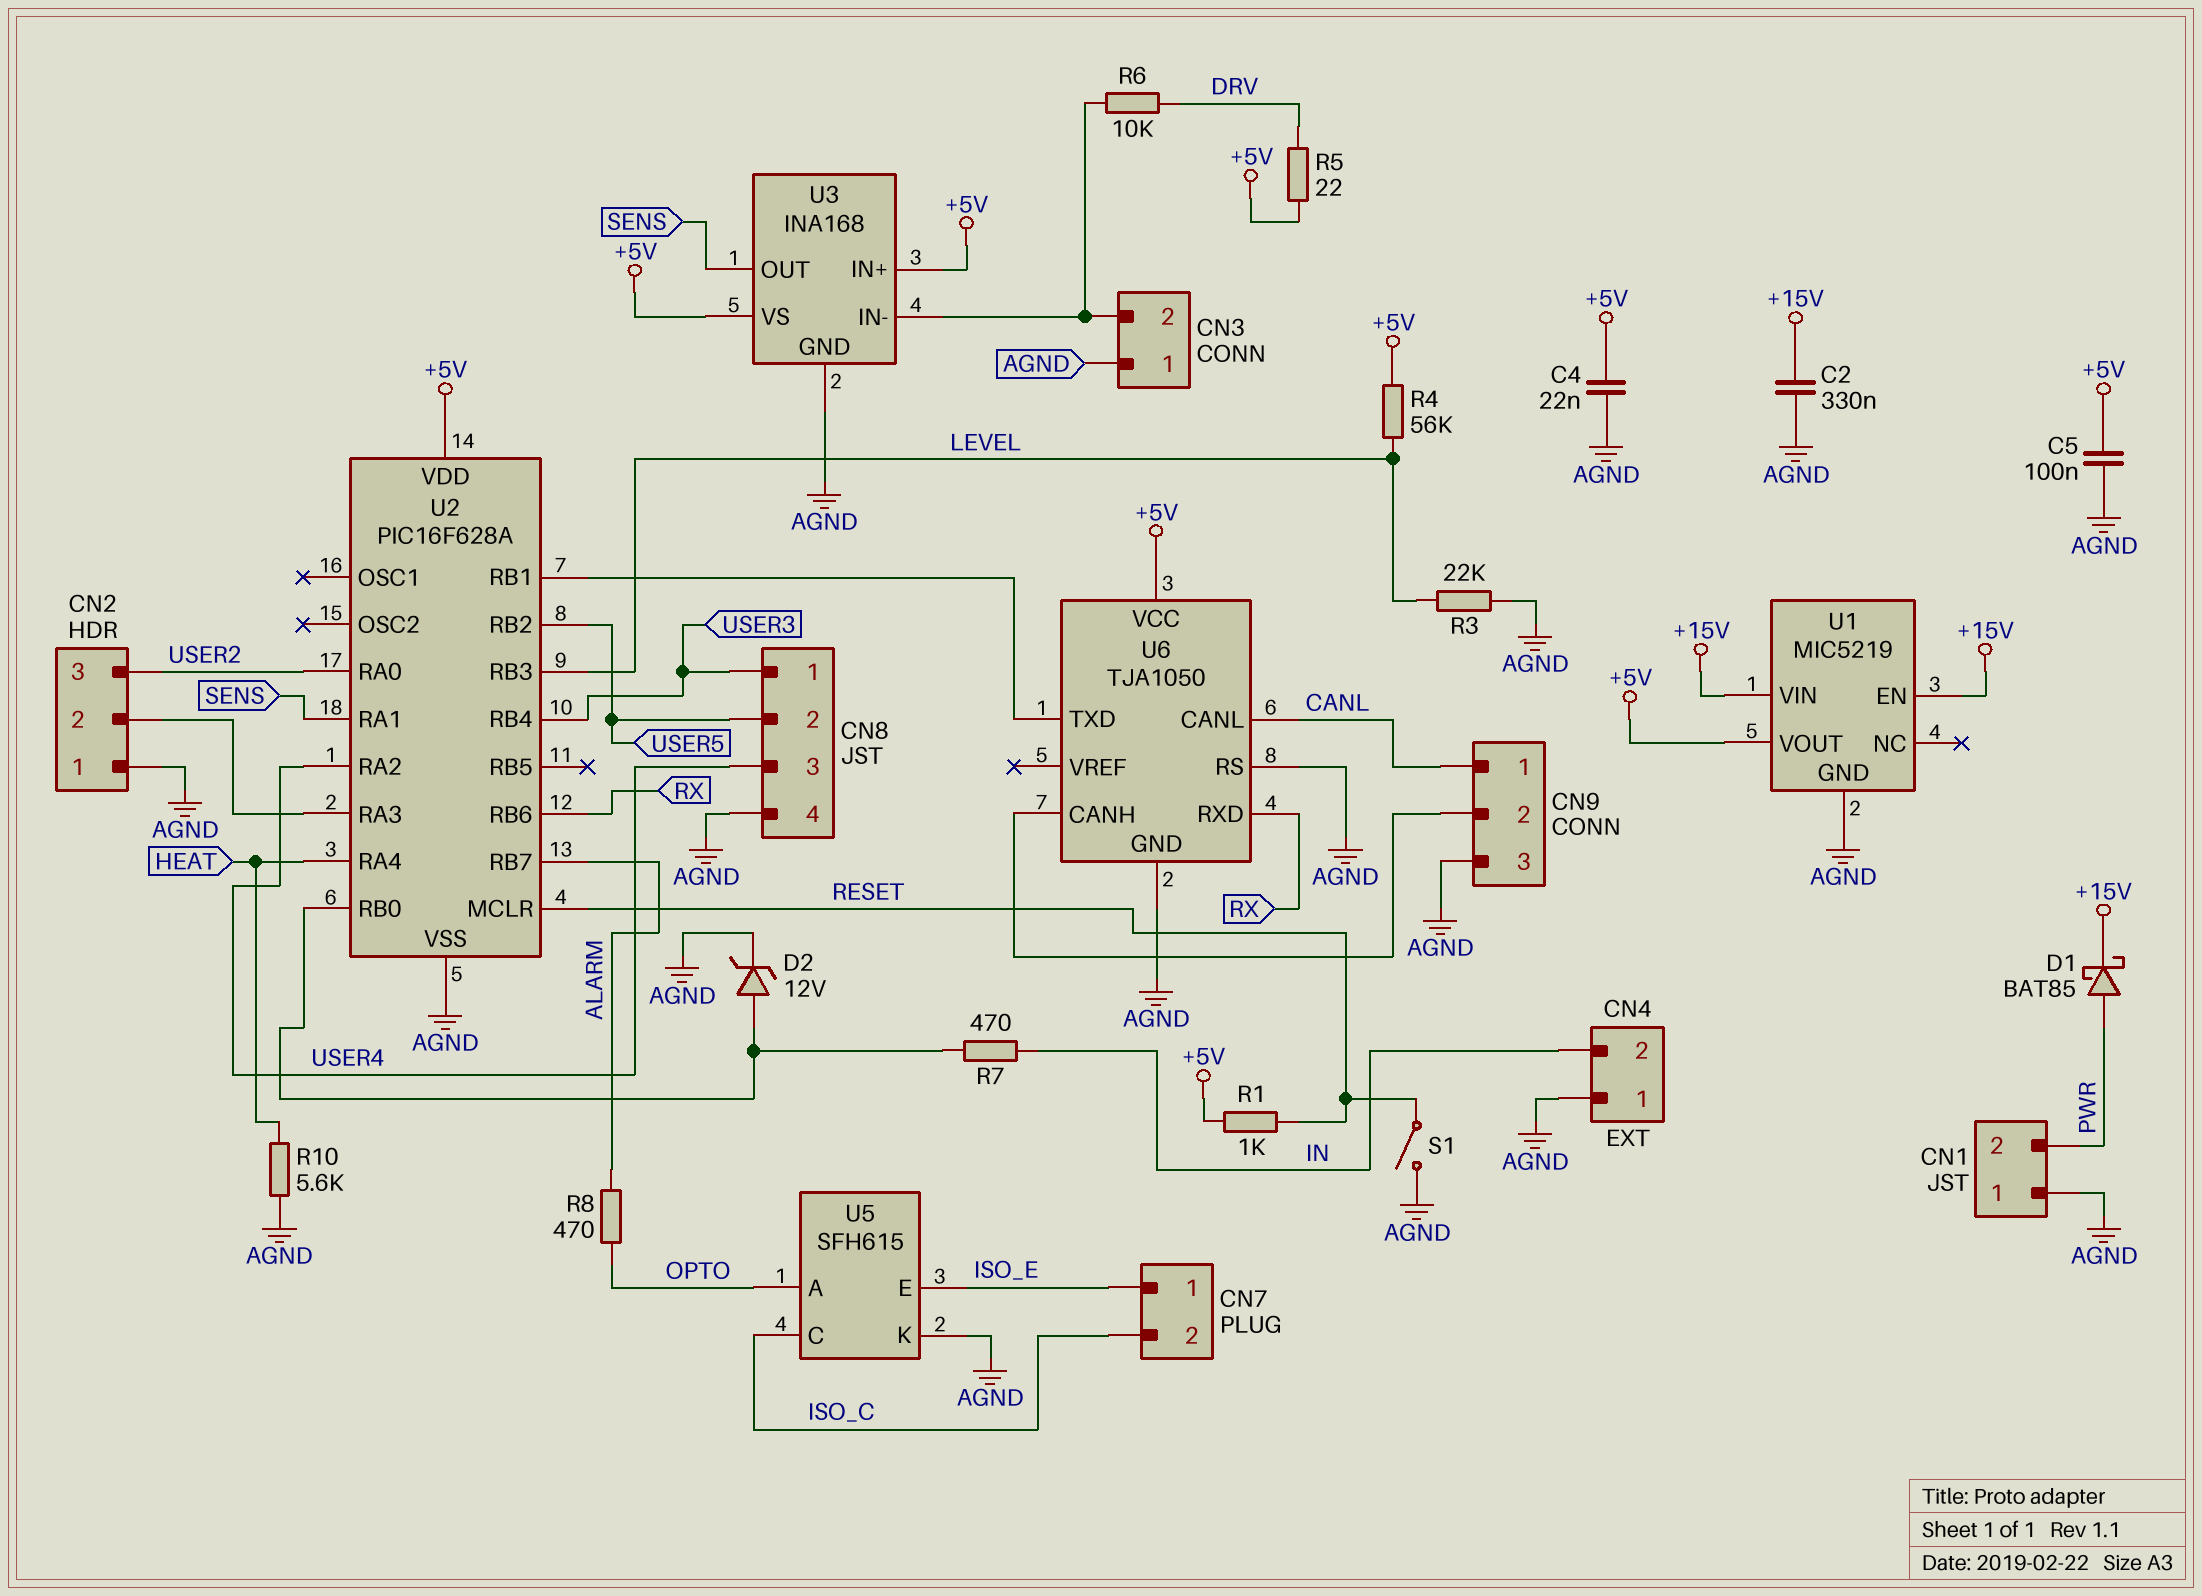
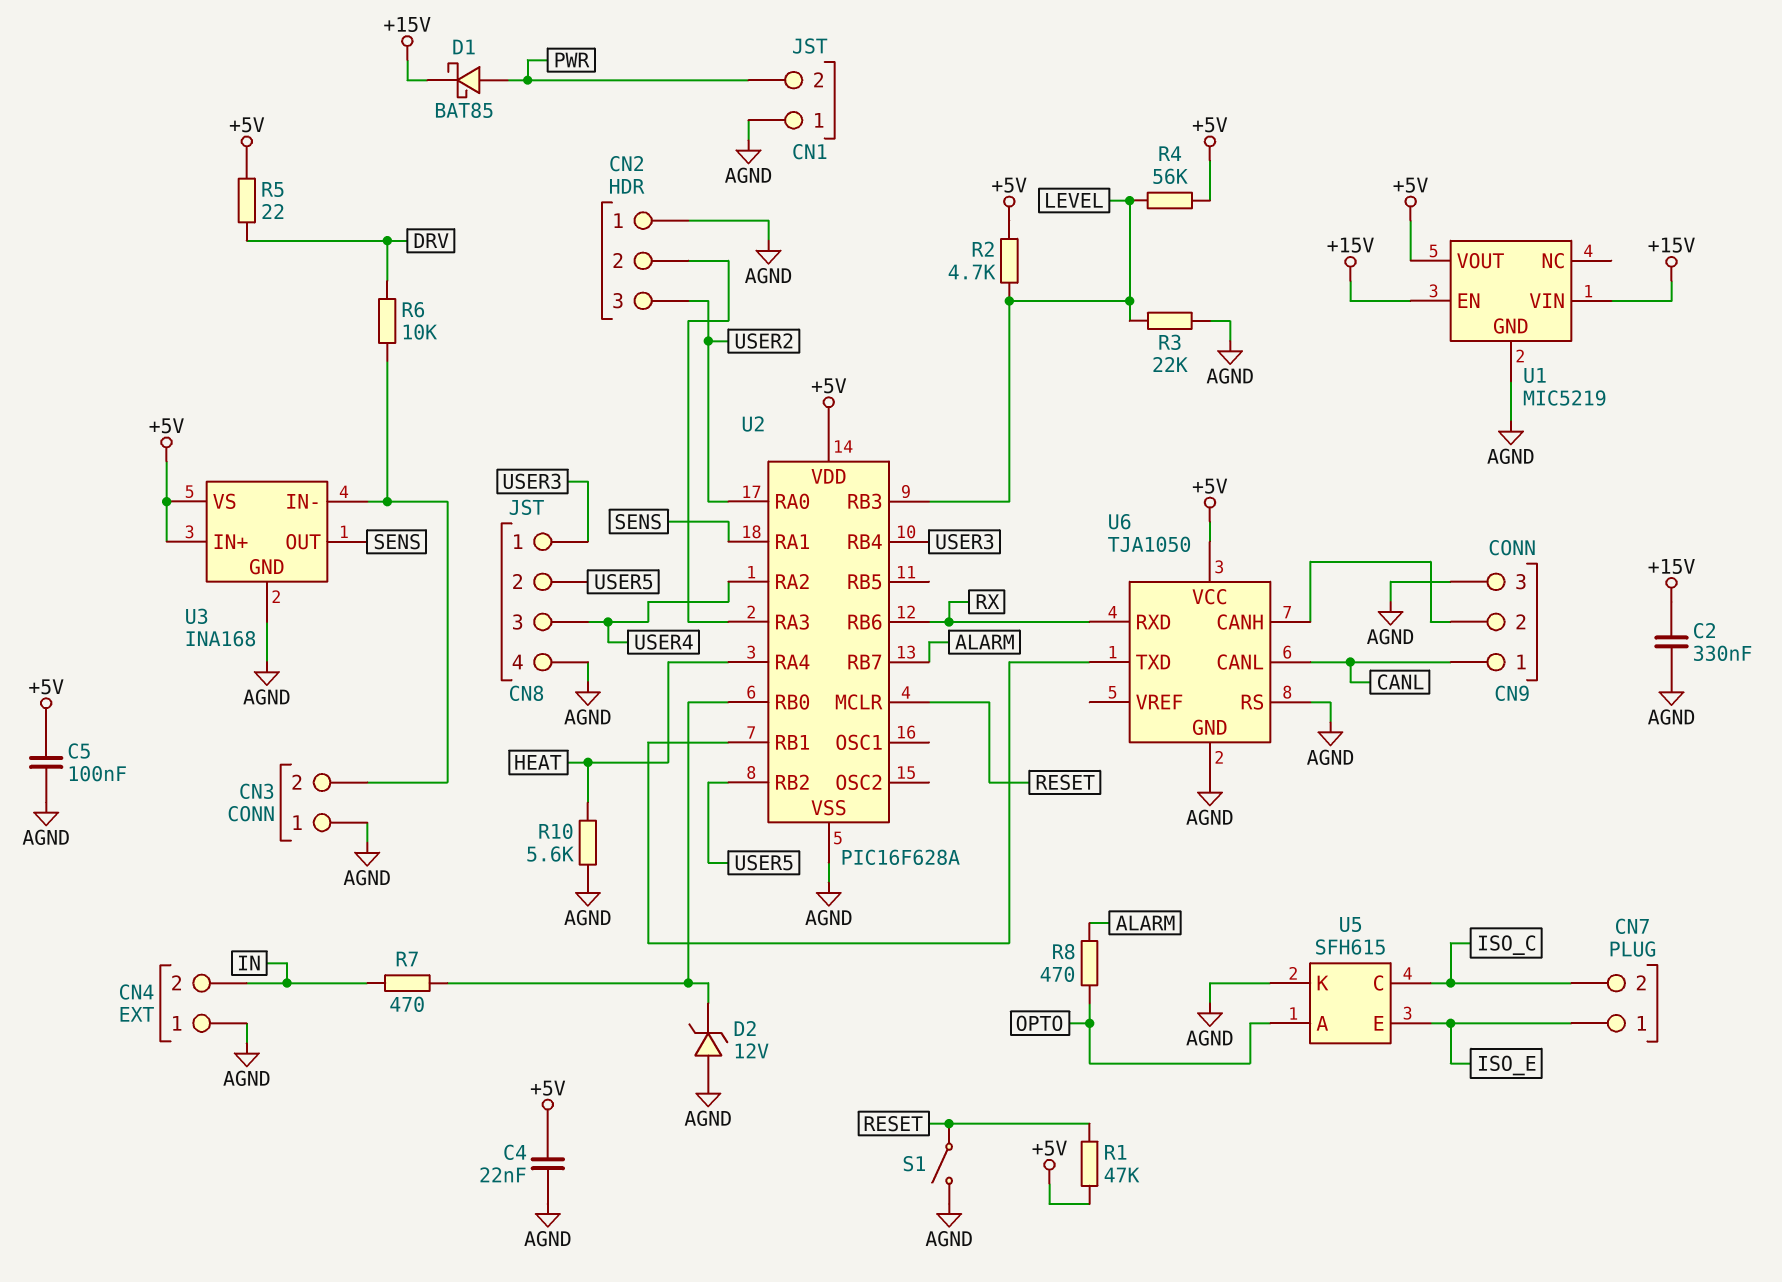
D2: zener 12V (A U2/RB0, K AGND) -> zener 12V (A AGND, K U2/RB0)
R1: 1k (+5V, RESET) -> 47k (+5V, RESET)
R2: none -> 4.7k (+5V, LEVEL)

